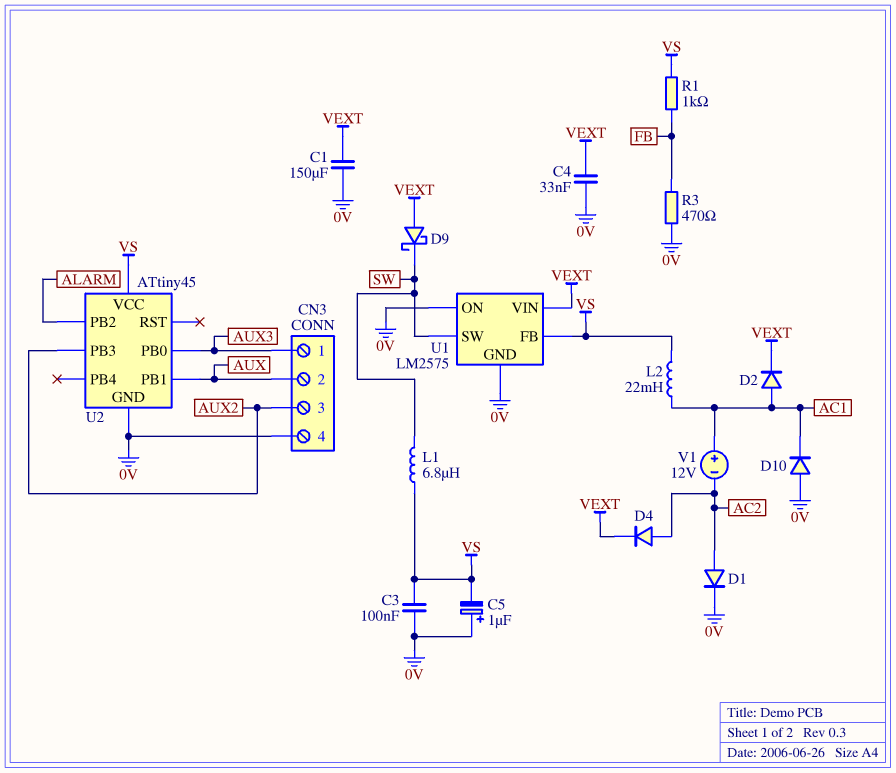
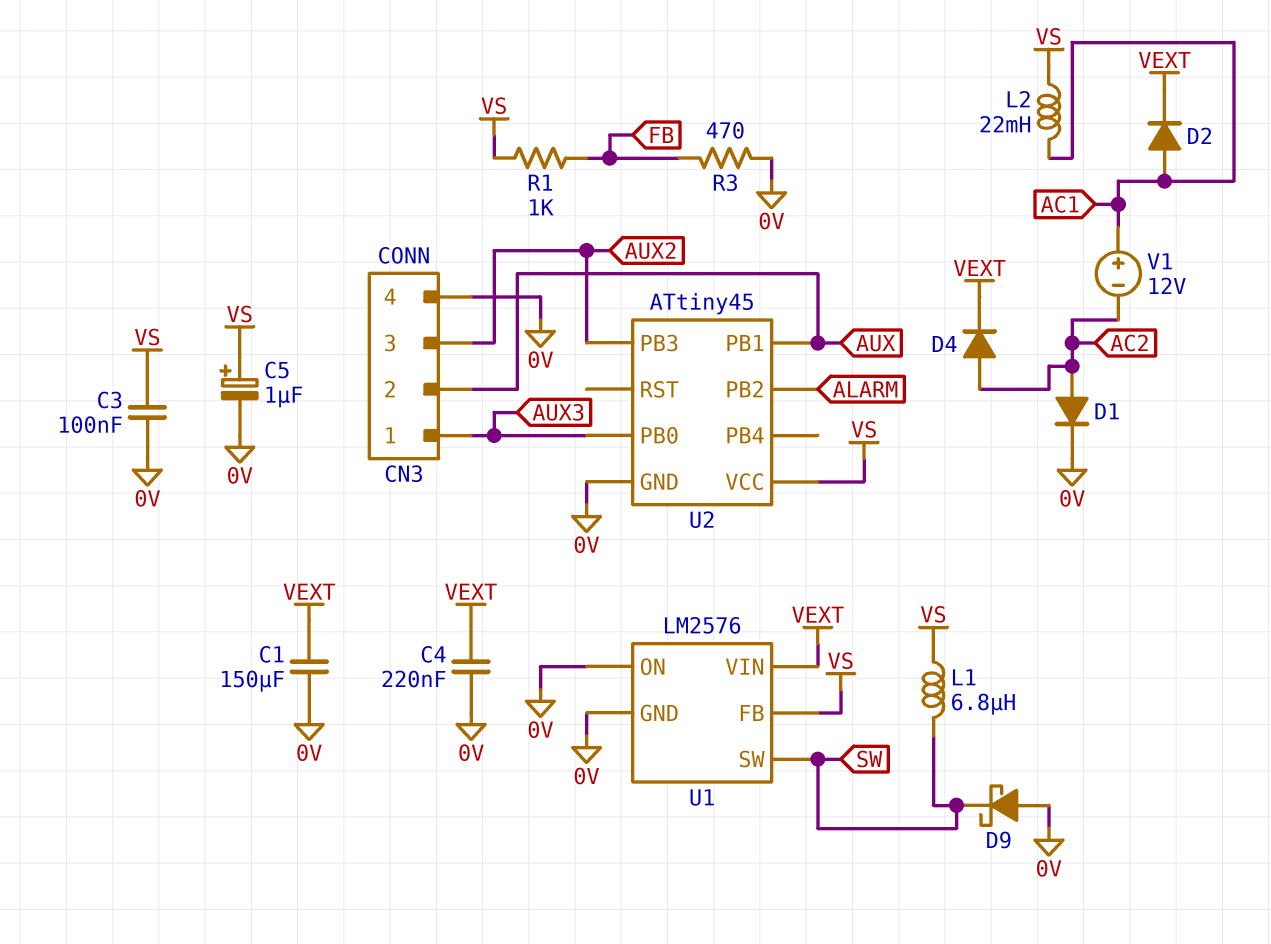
C4: 33nF (0V, VEXT) -> 220nF (0V, VEXT)
C5: 1uF (plus 0V, minus VS) -> 1uF (plus VS, minus 0V)
D9: schottky (A VEXT, K SW) -> schottky (A 0V, K SW)
D10: diode (A 0V, K AC1) -> none
U1: LM2575 -> LM2576

